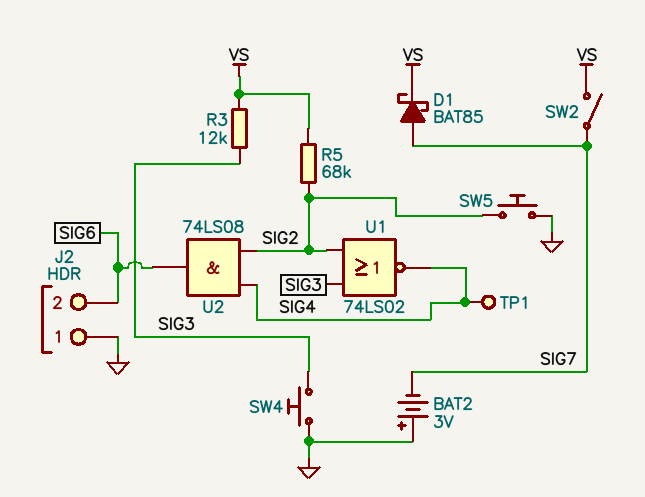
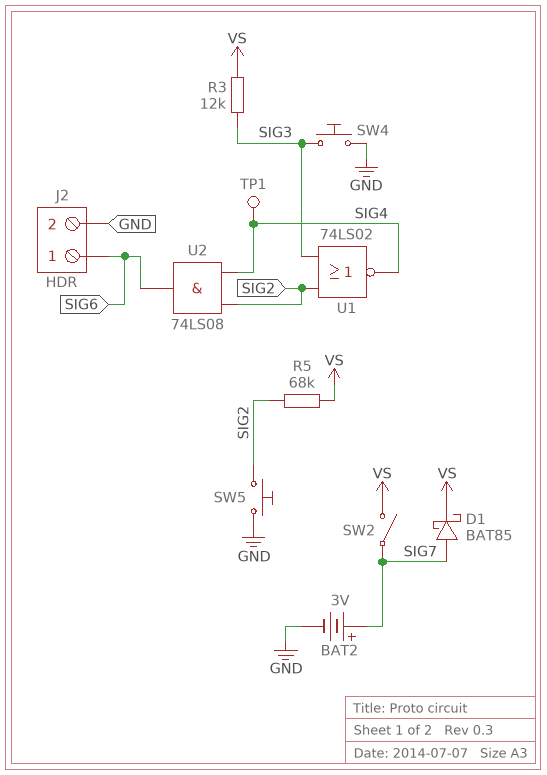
BAT2: 3V (plus GND, minus SIG7) -> 3V (plus SIG7, minus GND)
J2 pin 1: GND -> SIG6
J2 pin 2: SIG6 -> GND

